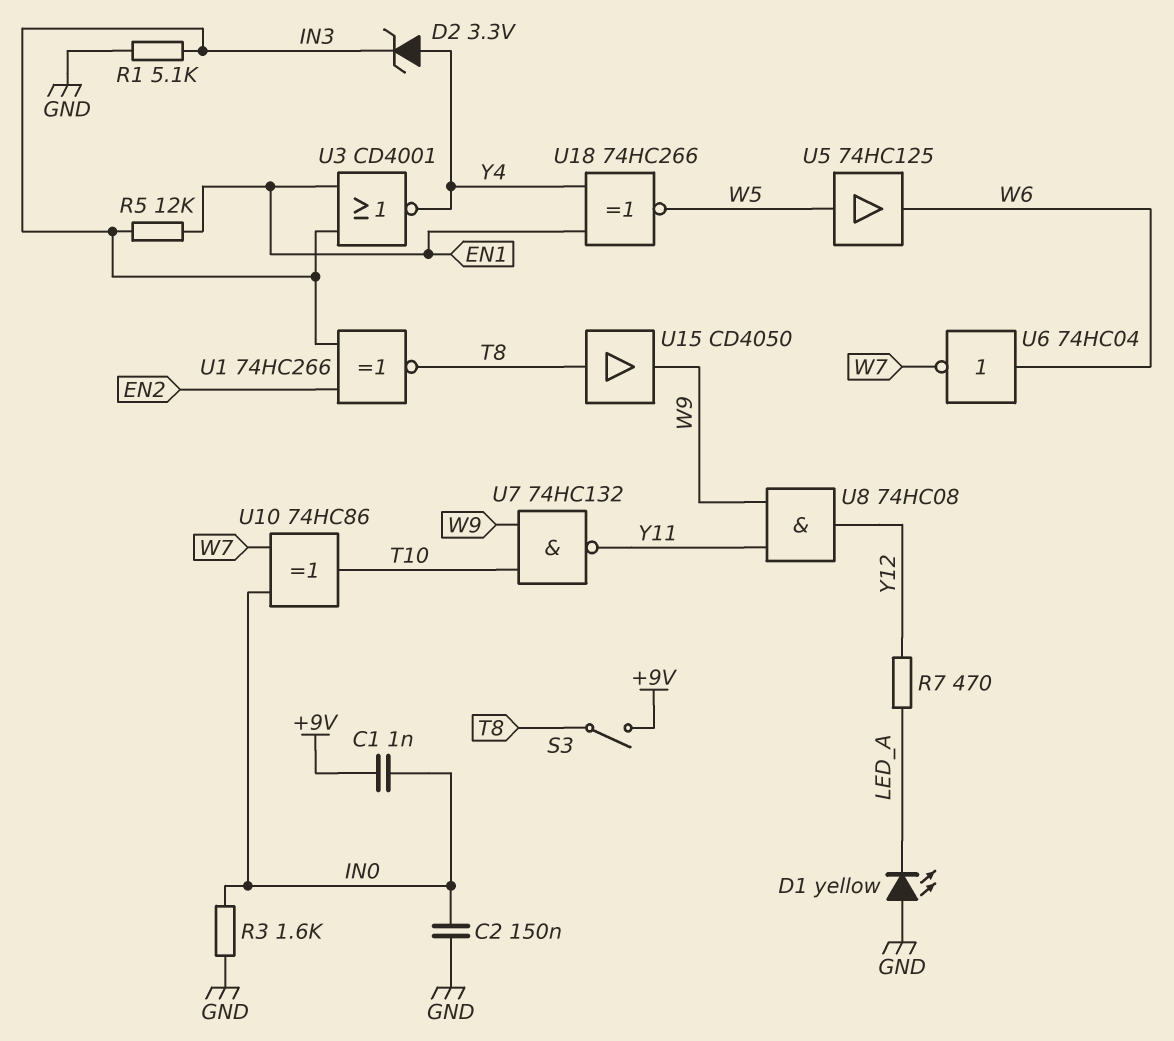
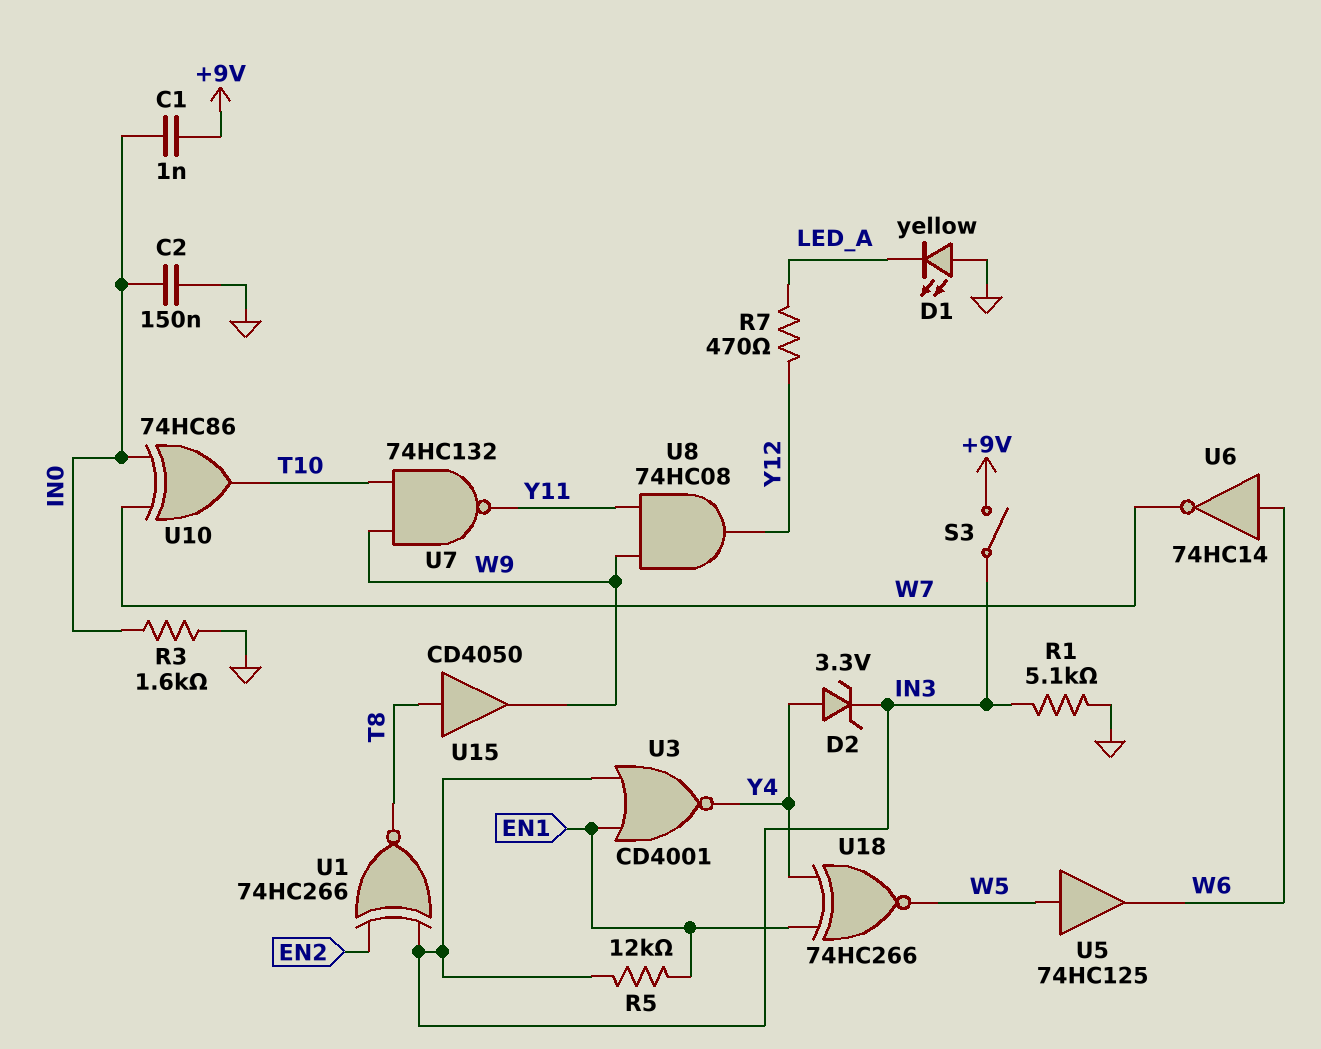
S3: switch (+9V, T8) -> switch (+9V, IN3)
U6: NOT 74HC04 (in W6, out W7) -> NOT 74HC14 (in W6, out W7)

